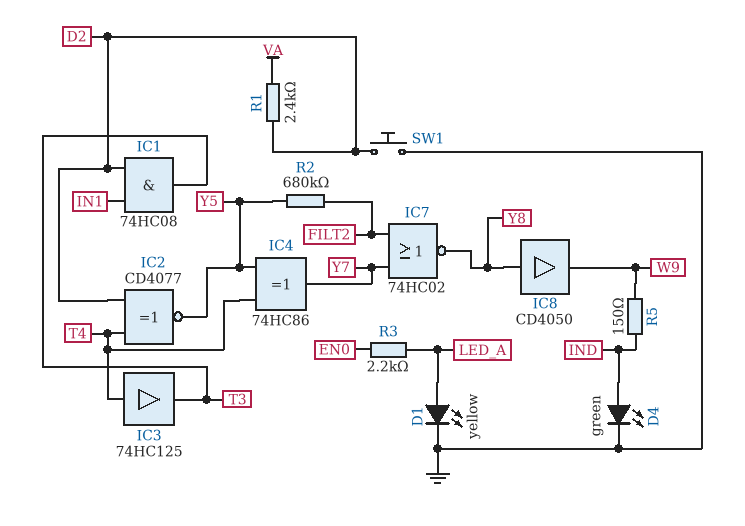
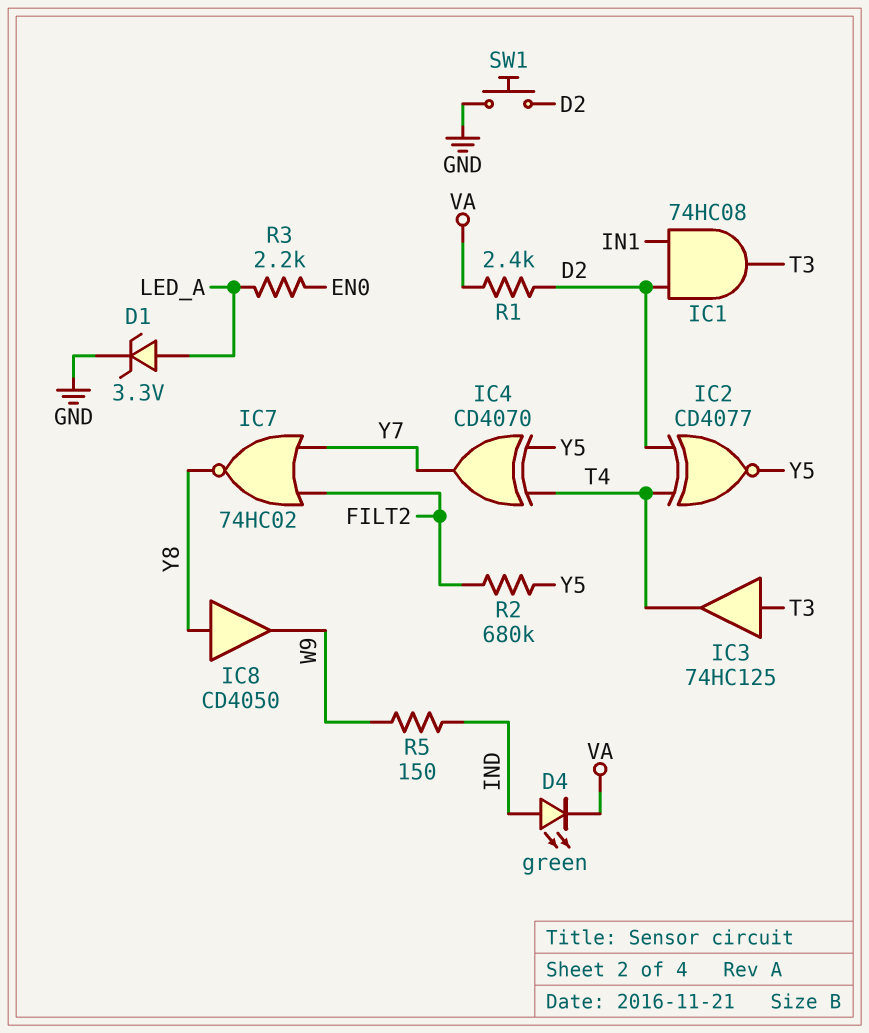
D1: LED yellow (A LED_A, K GND) -> zener 3.3V (A LED_A, K GND)
D4: LED green (A IND, K GND) -> LED green (A IND, K VA)
IC3: buffer 74HC125 (in T4, out T3) -> buffer 74HC125 (in T3, out T4)
IC4: XOR 74HC86 (in T4, in Y5, out Y7) -> XOR CD4070 (in T4, in Y5, out Y7)

